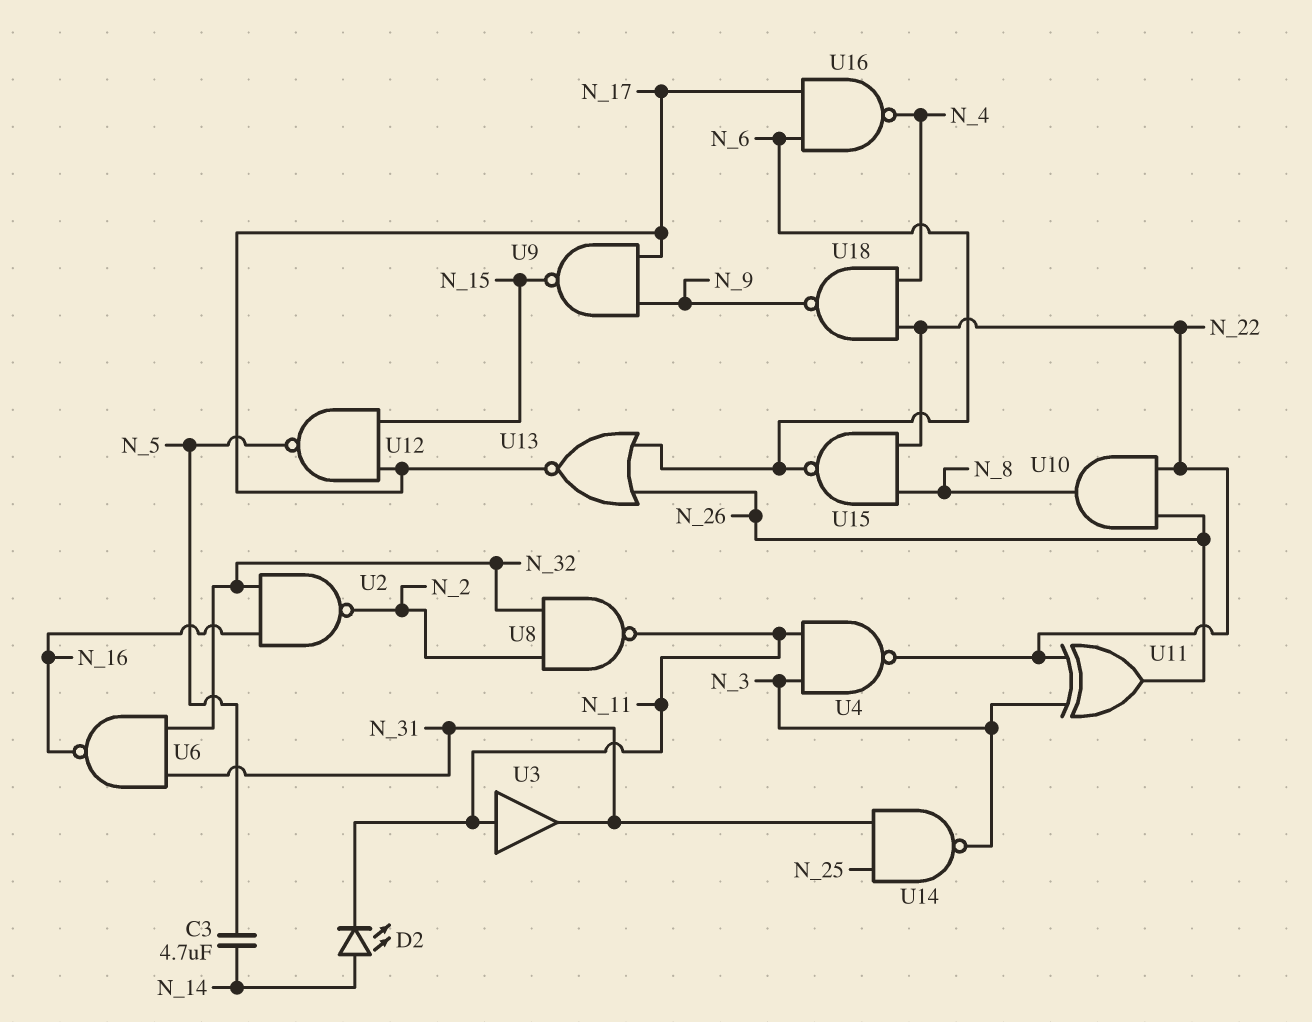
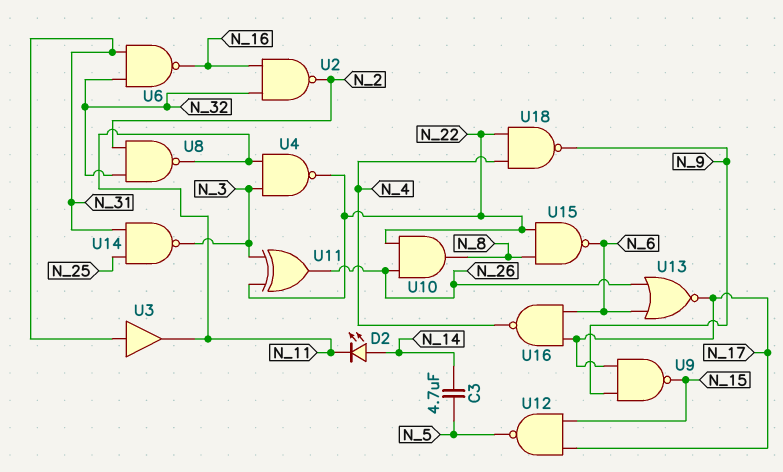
U3: buffer (in N_11, out N_31) -> buffer (in N_31, out N_11)

